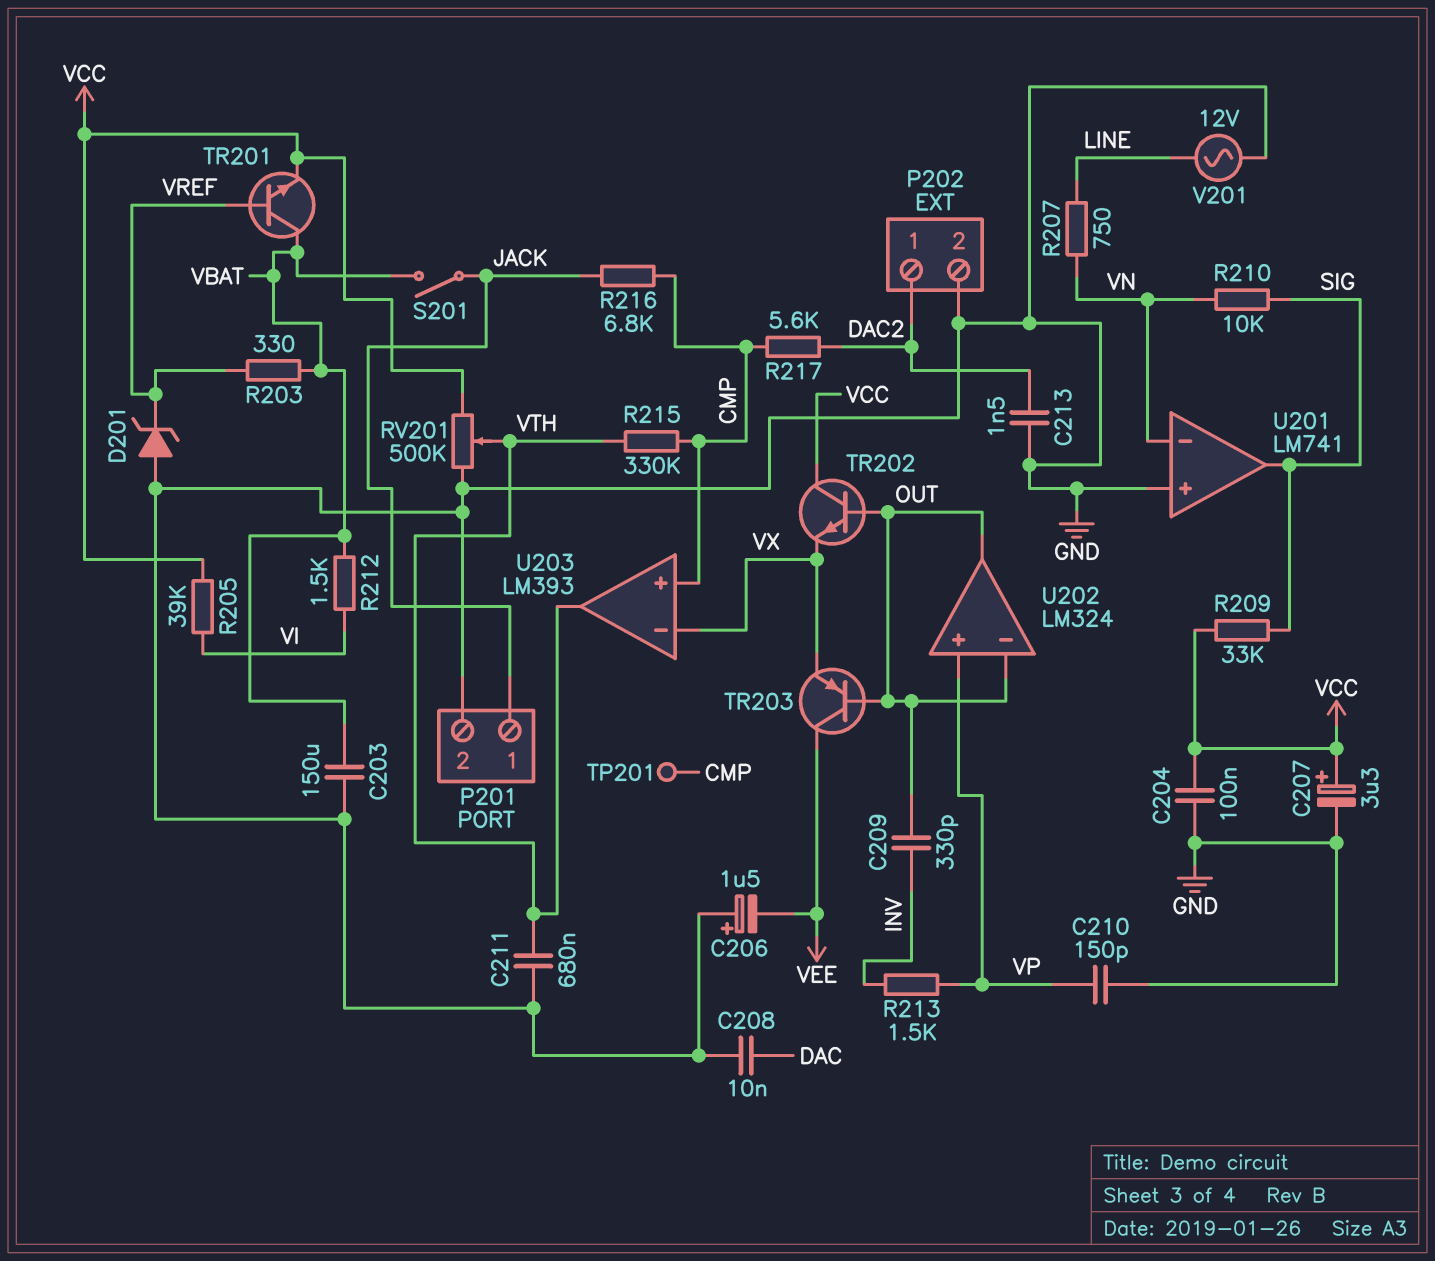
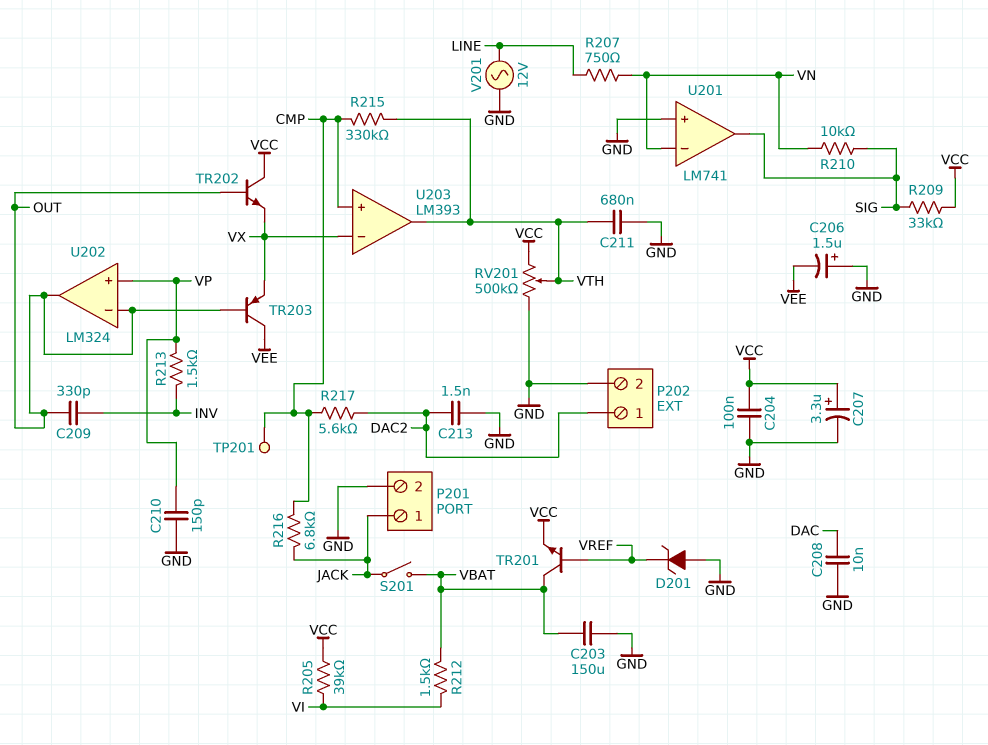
R203: 330 (VBAT, VREF) -> none

